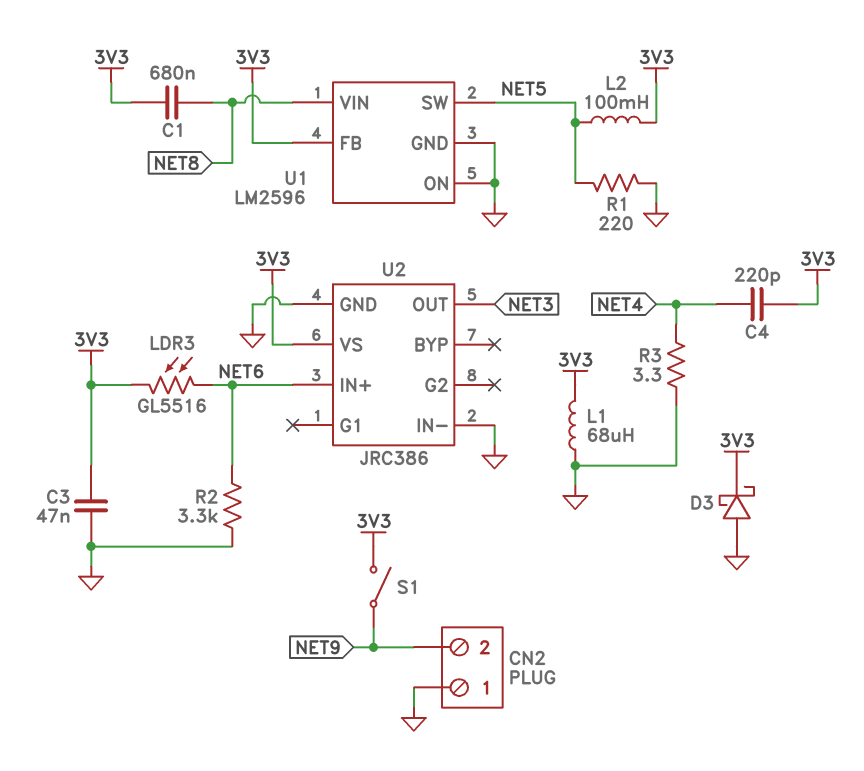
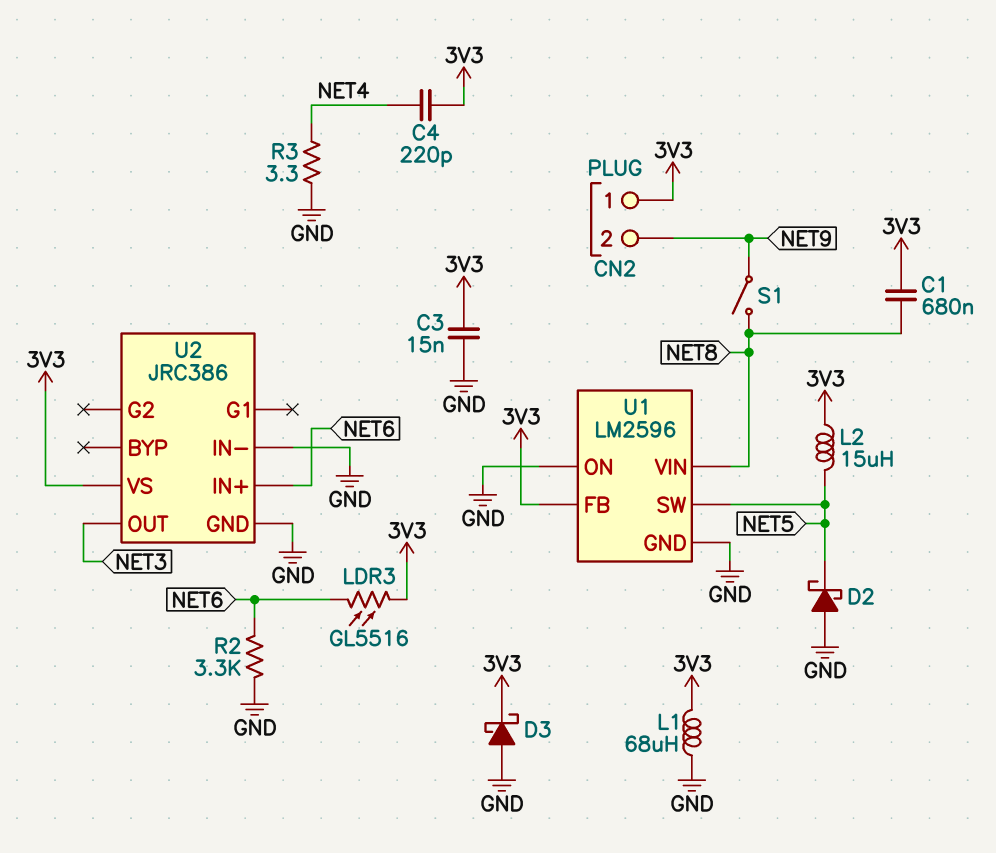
C3: 47nF (3V3, GND) -> 15nF (3V3, GND)
CN2 pin 1: GND -> 3V3
D2: none -> schottky (A GND, K NET5)
L2: 100mH (3V3, NET5) -> 15uH (3V3, NET5)
R1: 220 (GND, NET5) -> none
S1: switch (3V3, NET9) -> switch (NET8, NET9)

